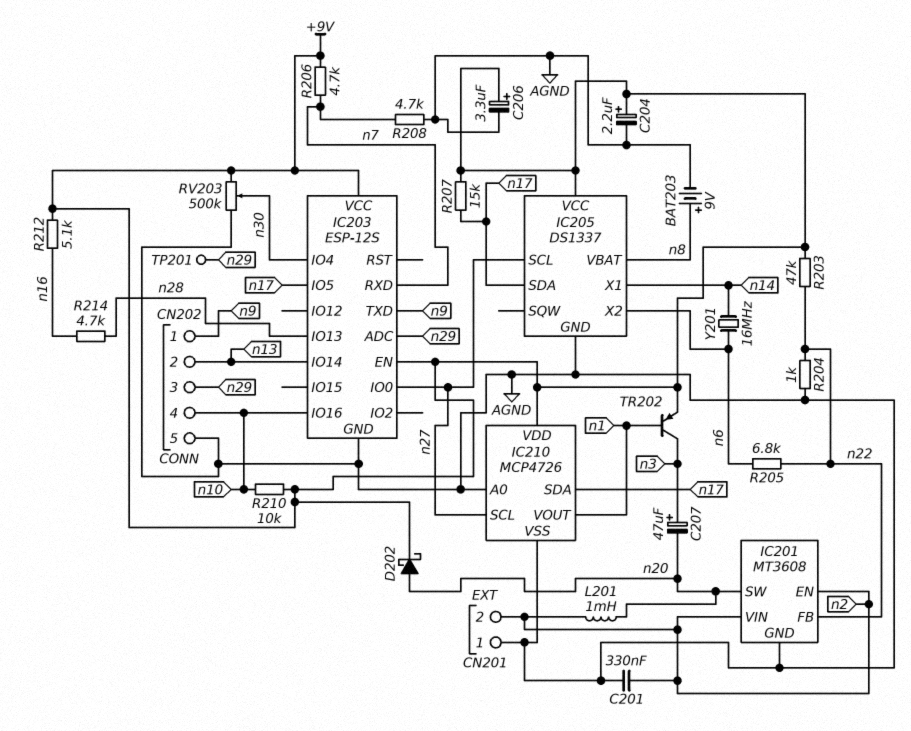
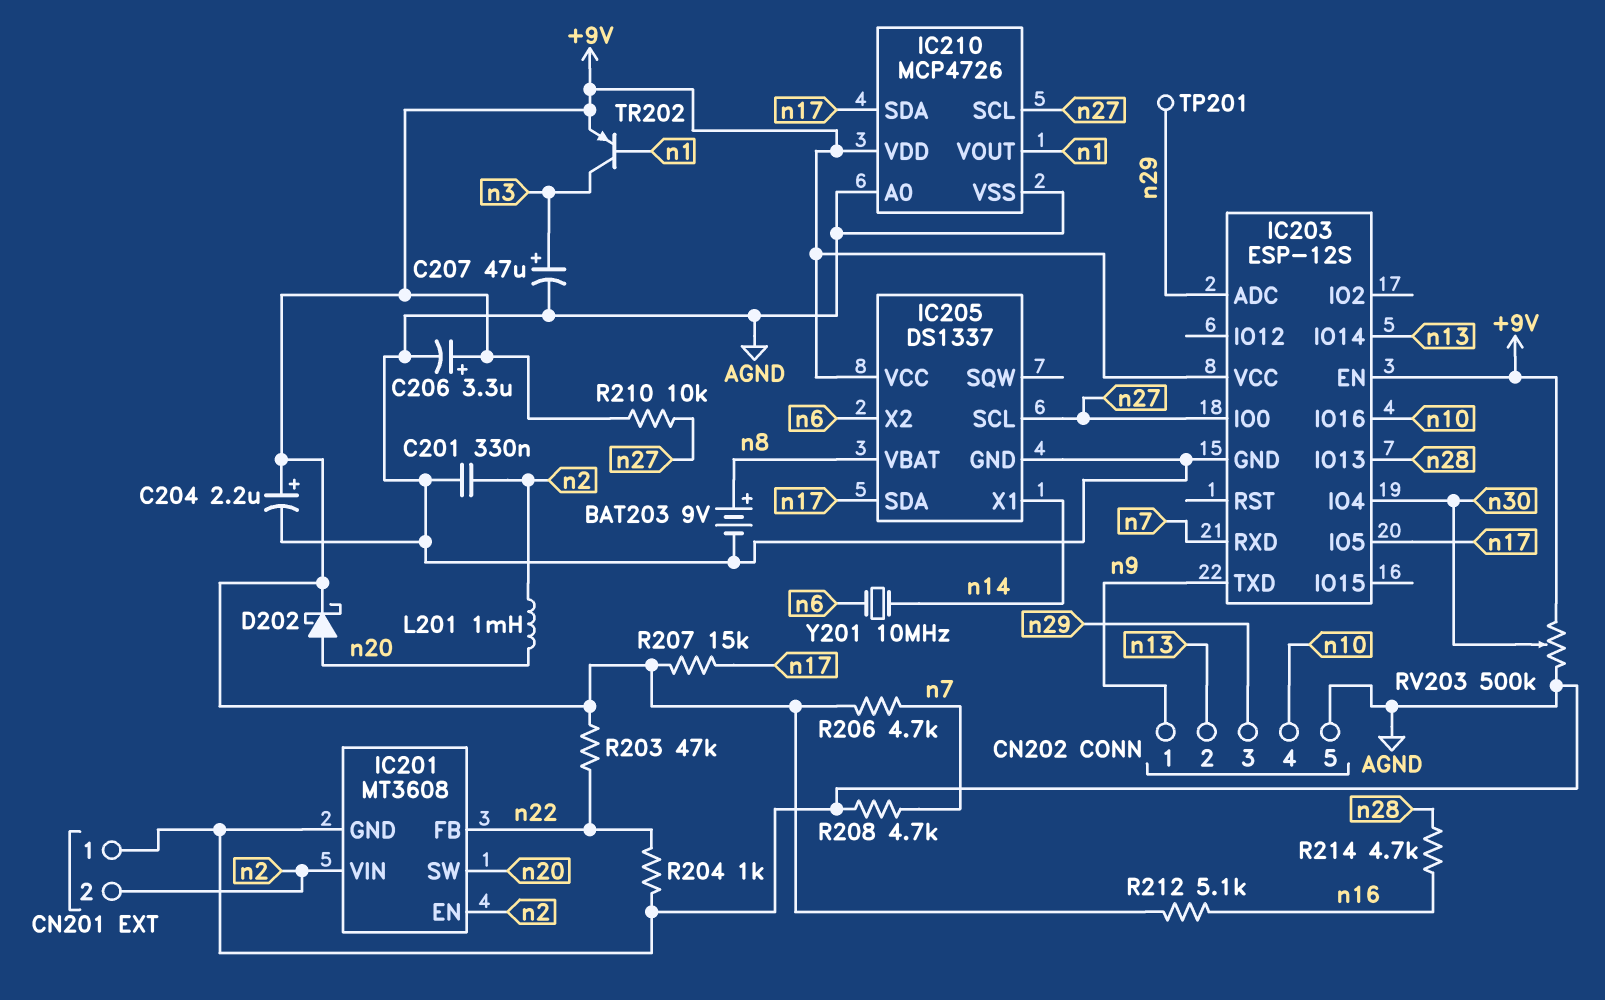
C207: 47uF (plus n3, minus n20) -> 47uF (plus n3, minus AGND)
R205: 6.8k (n6, n22) -> none
R210: 10k (+9V, n10) -> 10k (+9V, n27)
Y201: 16MHz (n6, n14) -> 10MHz (n6, n14)

